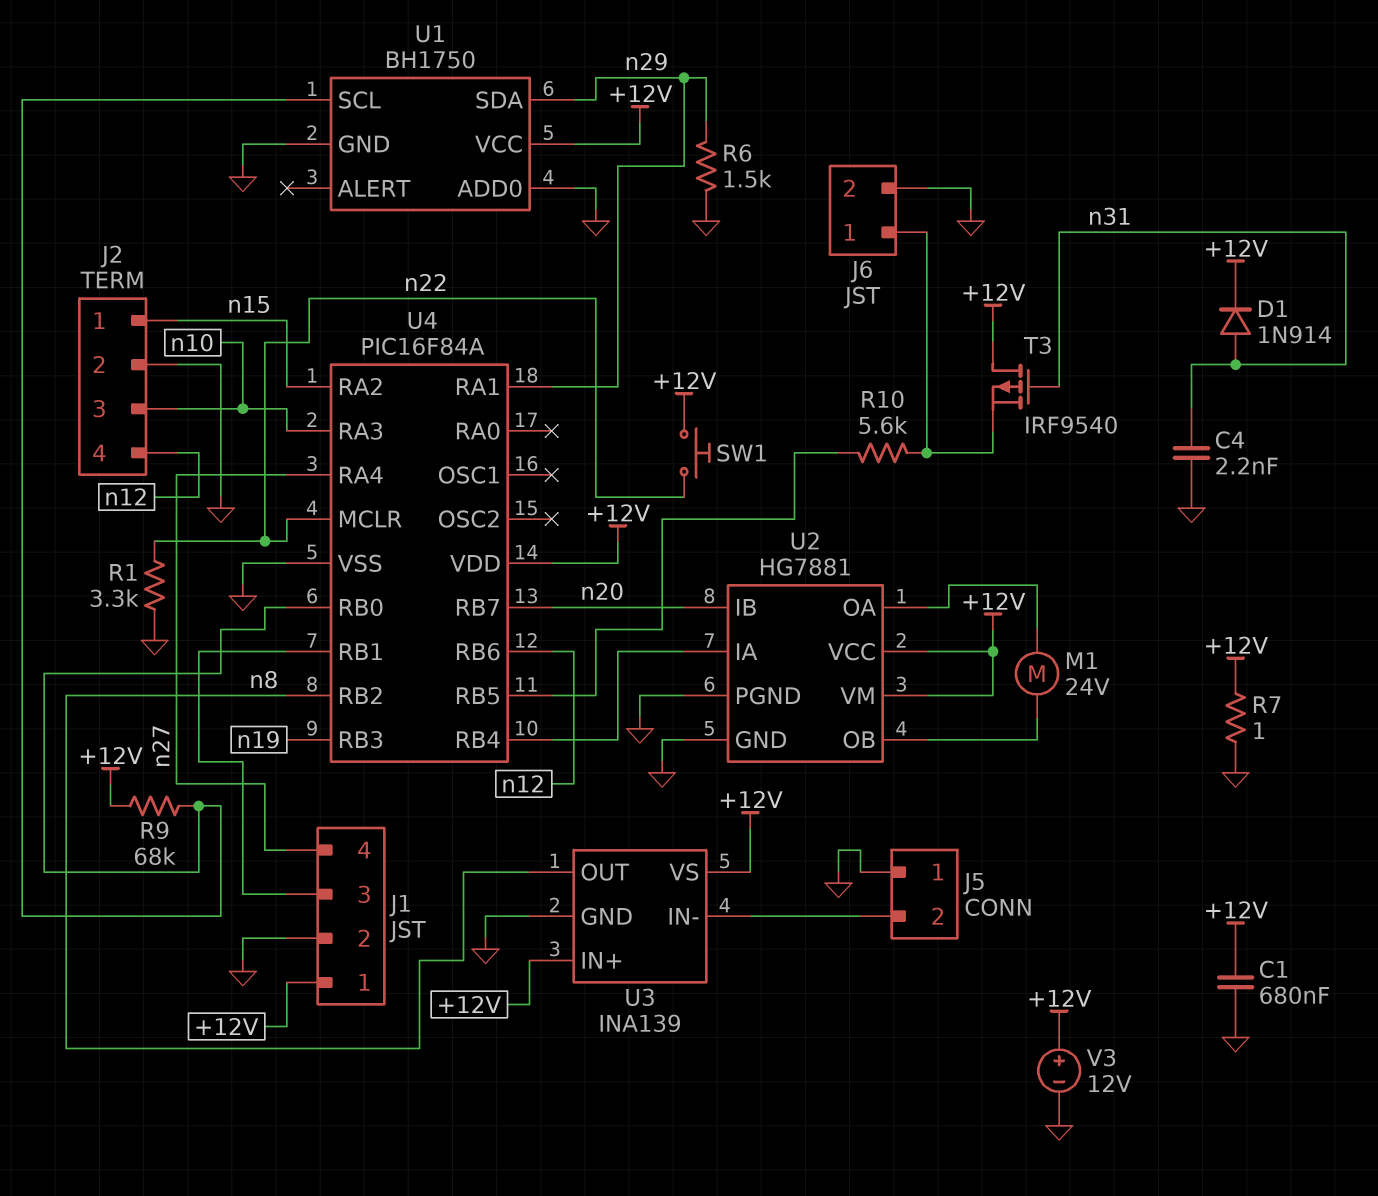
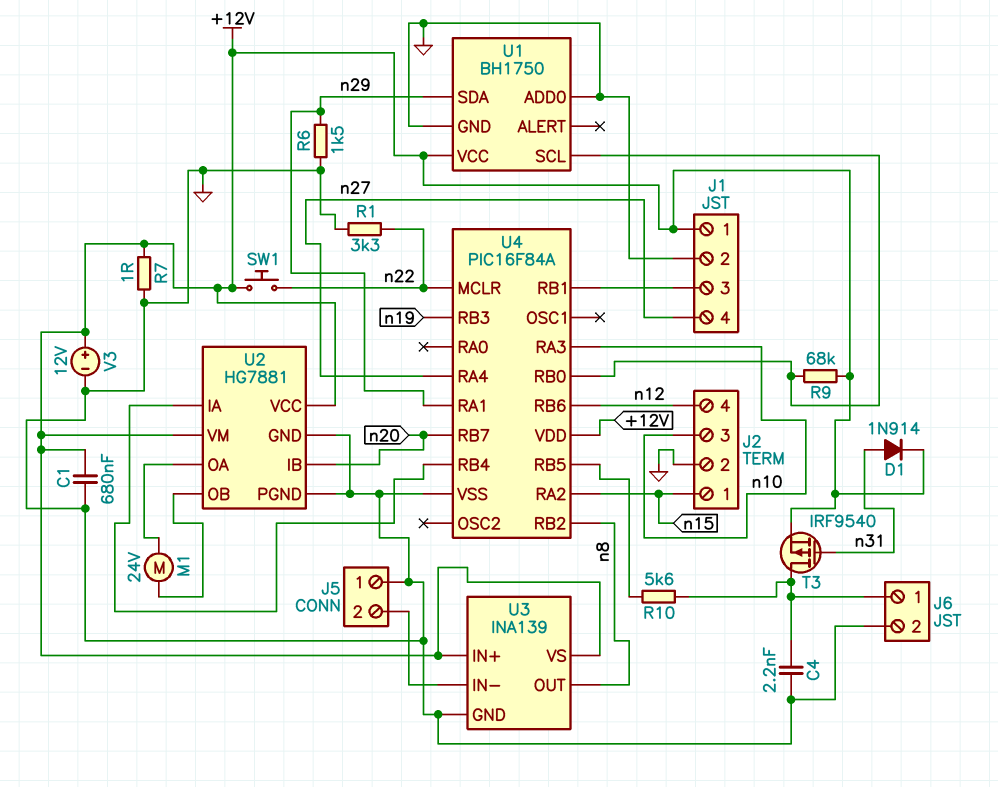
C4: 2.2nF (GND, n31) -> 2.2nF (GND, J6/1)
T3: PMOS IRF9540 (G n31, D +12V, S J6/1) -> PMOS IRF9540 (G n31, D J6/1, S +12V)

